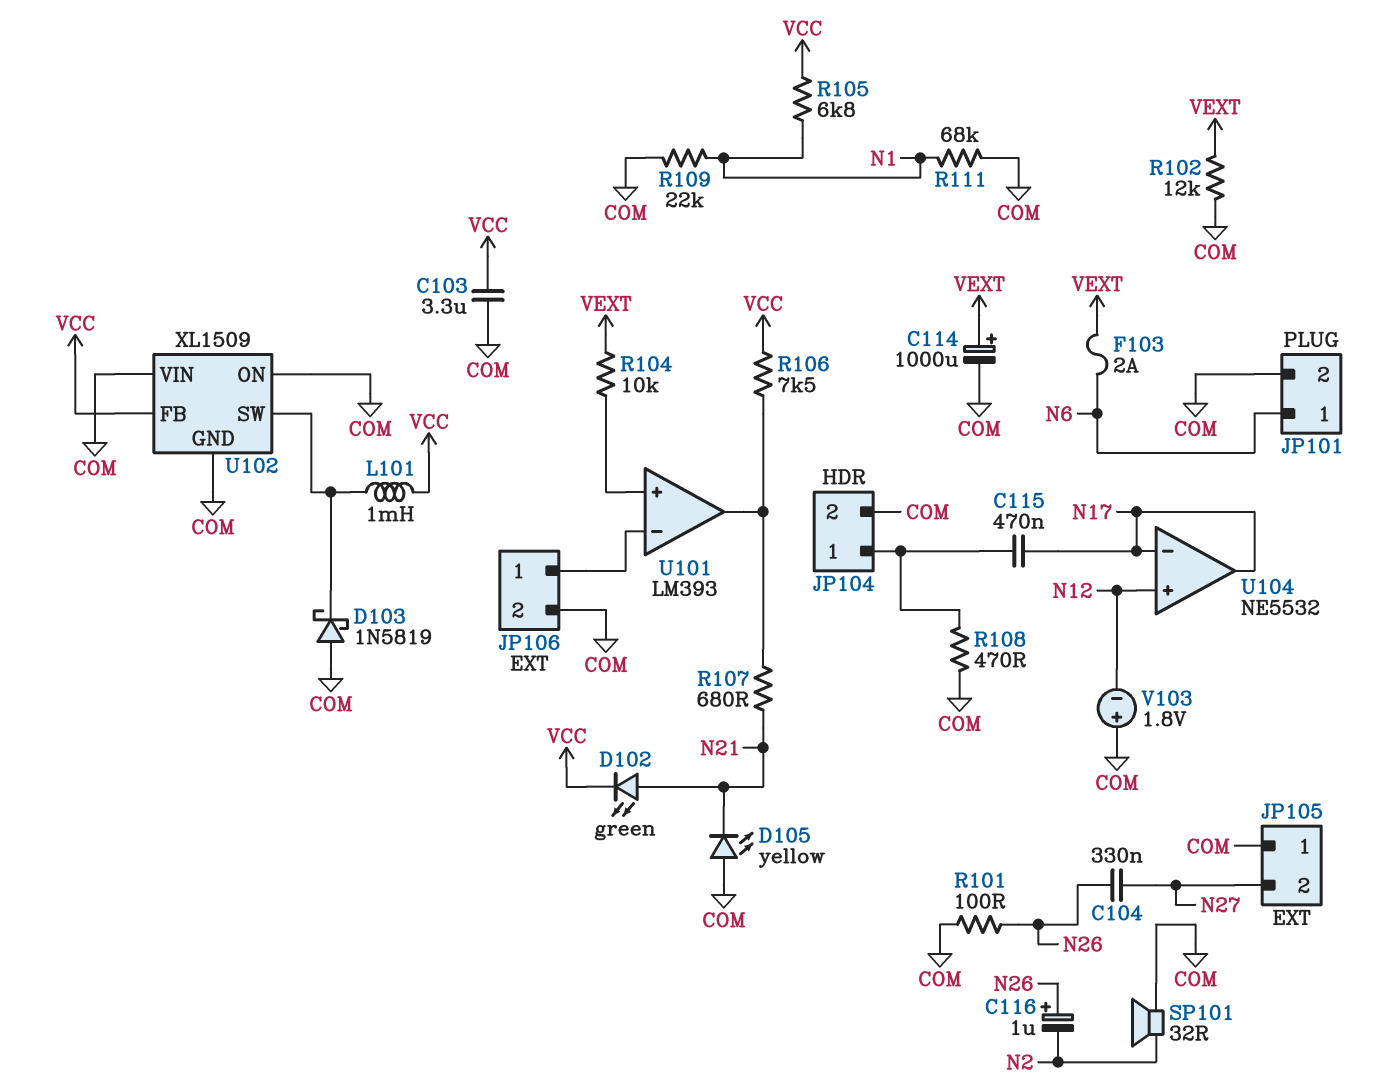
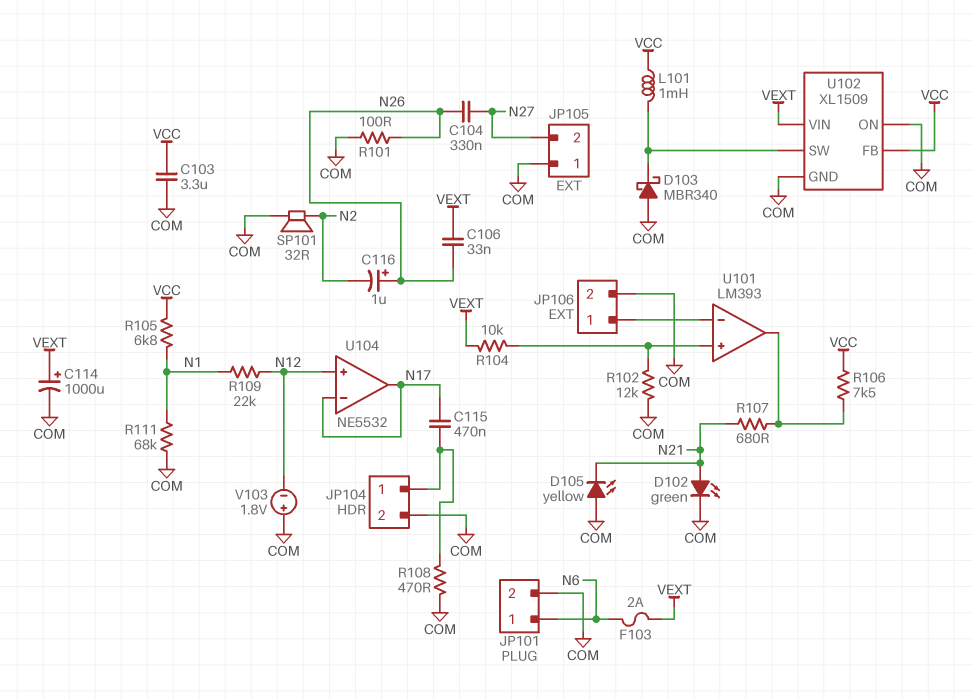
C106: none -> 33nF (N26, VEXT)
D102: LED green (A N21, K VCC) -> LED green (A N21, K COM)
D103: schottky 1N5819 (A COM, K U102/SW) -> schottky MBR340 (A COM, K U102/SW)
R102: 12k (COM, VEXT) -> 12k (COM, U101/in+)
R109: 22k (COM, N1) -> 22k (N1, N12)
U102 pin VIN: COM -> VEXT

